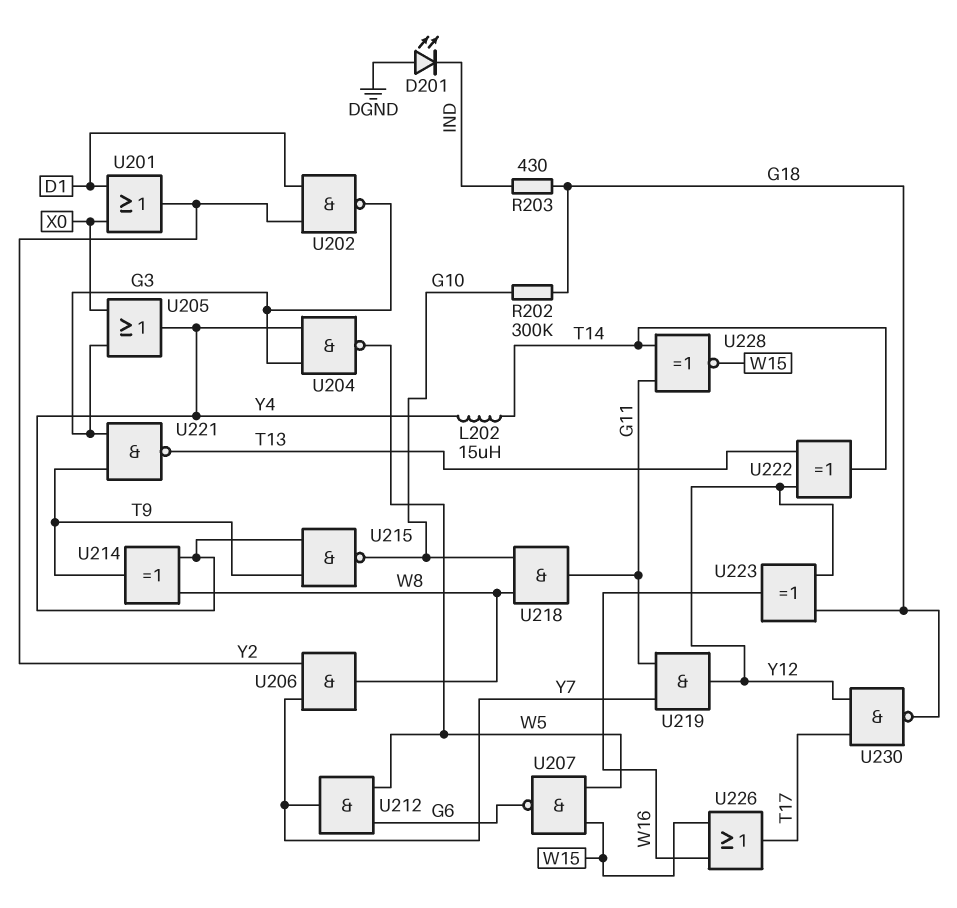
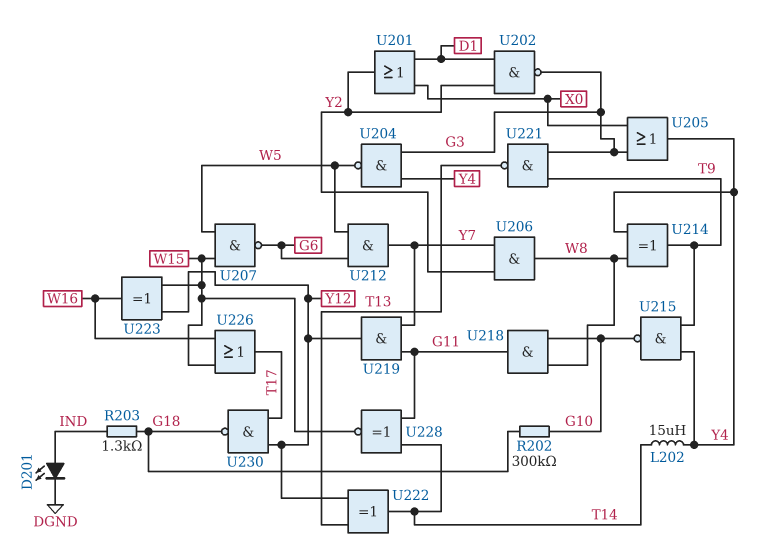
D201: LED (A DGND, K IND) -> LED (A IND, K DGND)
R203: 430 (G18, IND) -> 1.3k (G18, IND)
U223: XOR (in G18, in Y12, out W16) -> XOR (in W15, in Y12, out W16)

